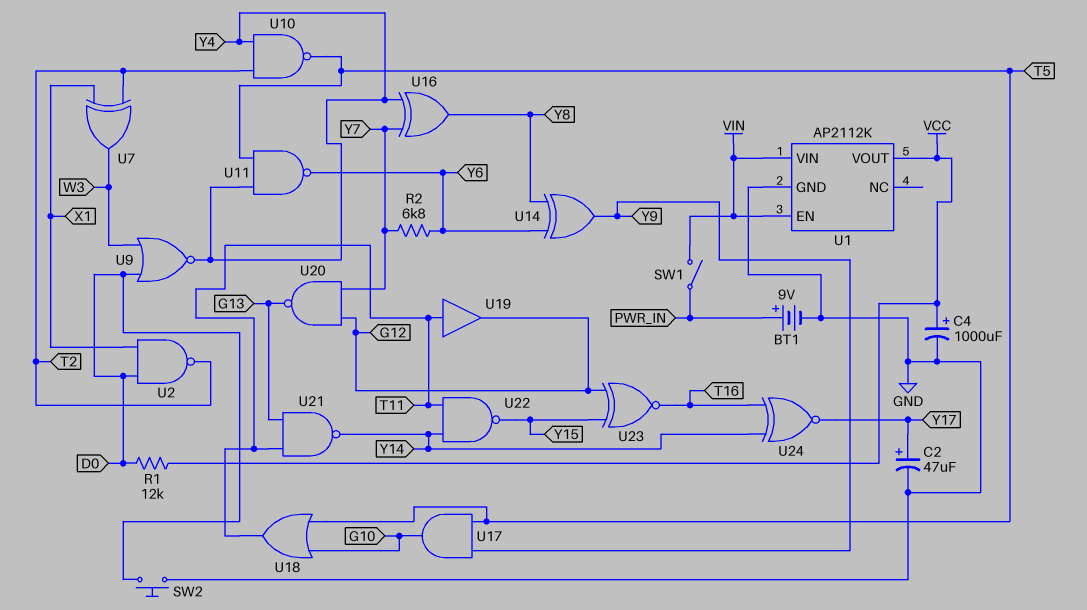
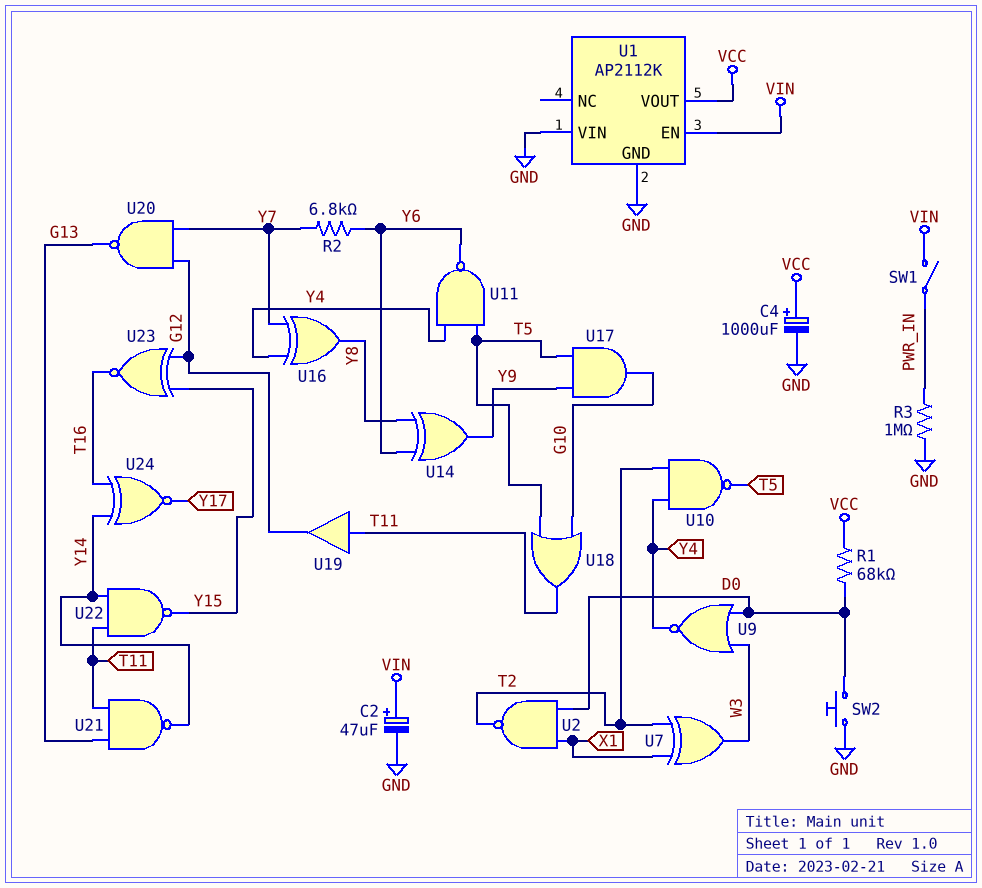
BT1: 9V (plus PWR_IN, minus GND) -> none
C2: 47uF (plus Y17, minus GND) -> 47uF (plus VIN, minus GND)
R1: 12k (D0, VCC) -> 68k (D0, VCC)
R3: none -> 1M (GND, PWR_IN)
U1 pin VIN: VIN -> GND

